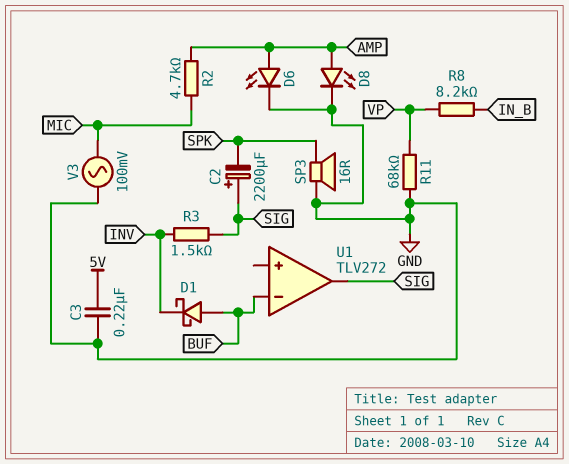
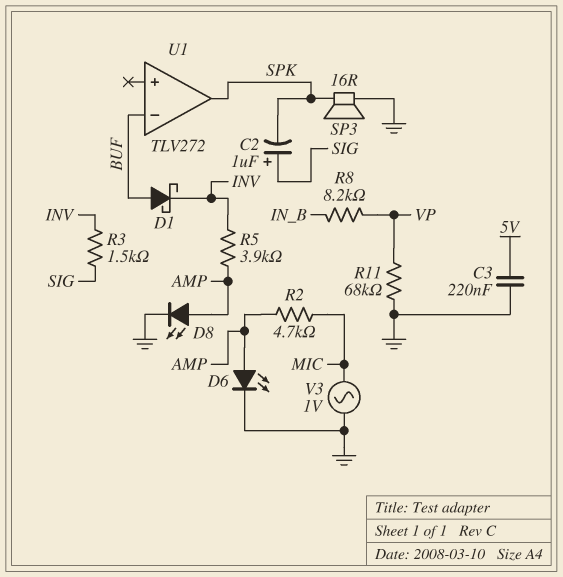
C2: 2200uF (plus SIG, minus SPK) -> 1uF (plus SIG, minus SPK)
R5: none -> 3.9k (AMP, INV)
U1 pin out: SIG -> SPK
V3: AC 100mV (GND, MIC) -> AC 1V (GND, MIC)

